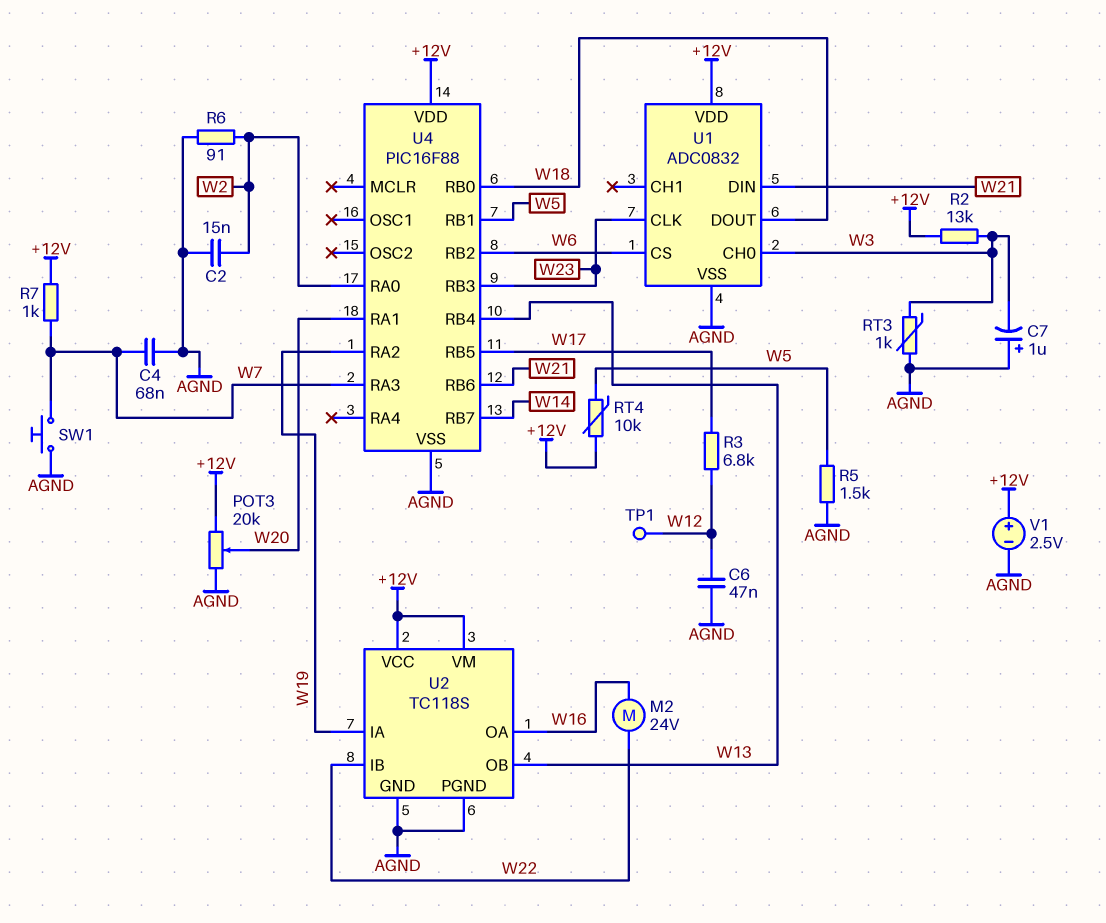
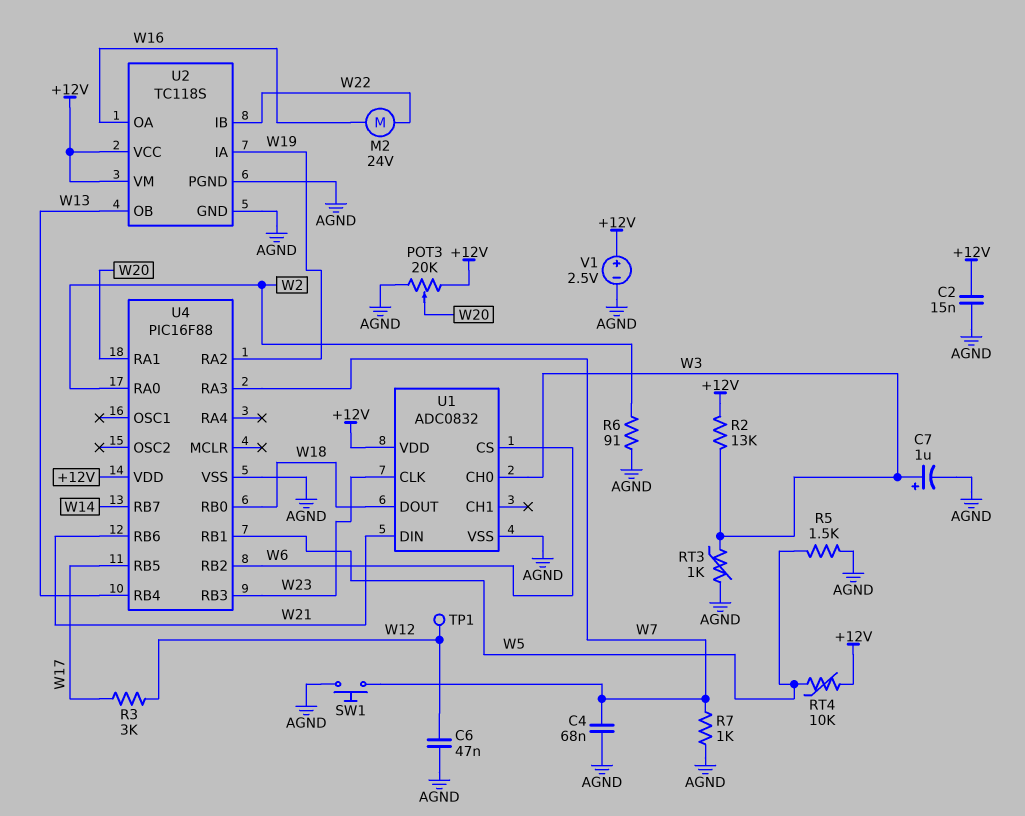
C2: 15nF (AGND, W2) -> 15nF (+12V, AGND)
C7: 1uF (plus AGND, minus W3) -> 1uF (plus W3, minus AGND)
R3: 6.8k (W12, W17) -> 3k (W12, W17)
R7: 1k (+12V, W7) -> 1k (AGND, W7)

